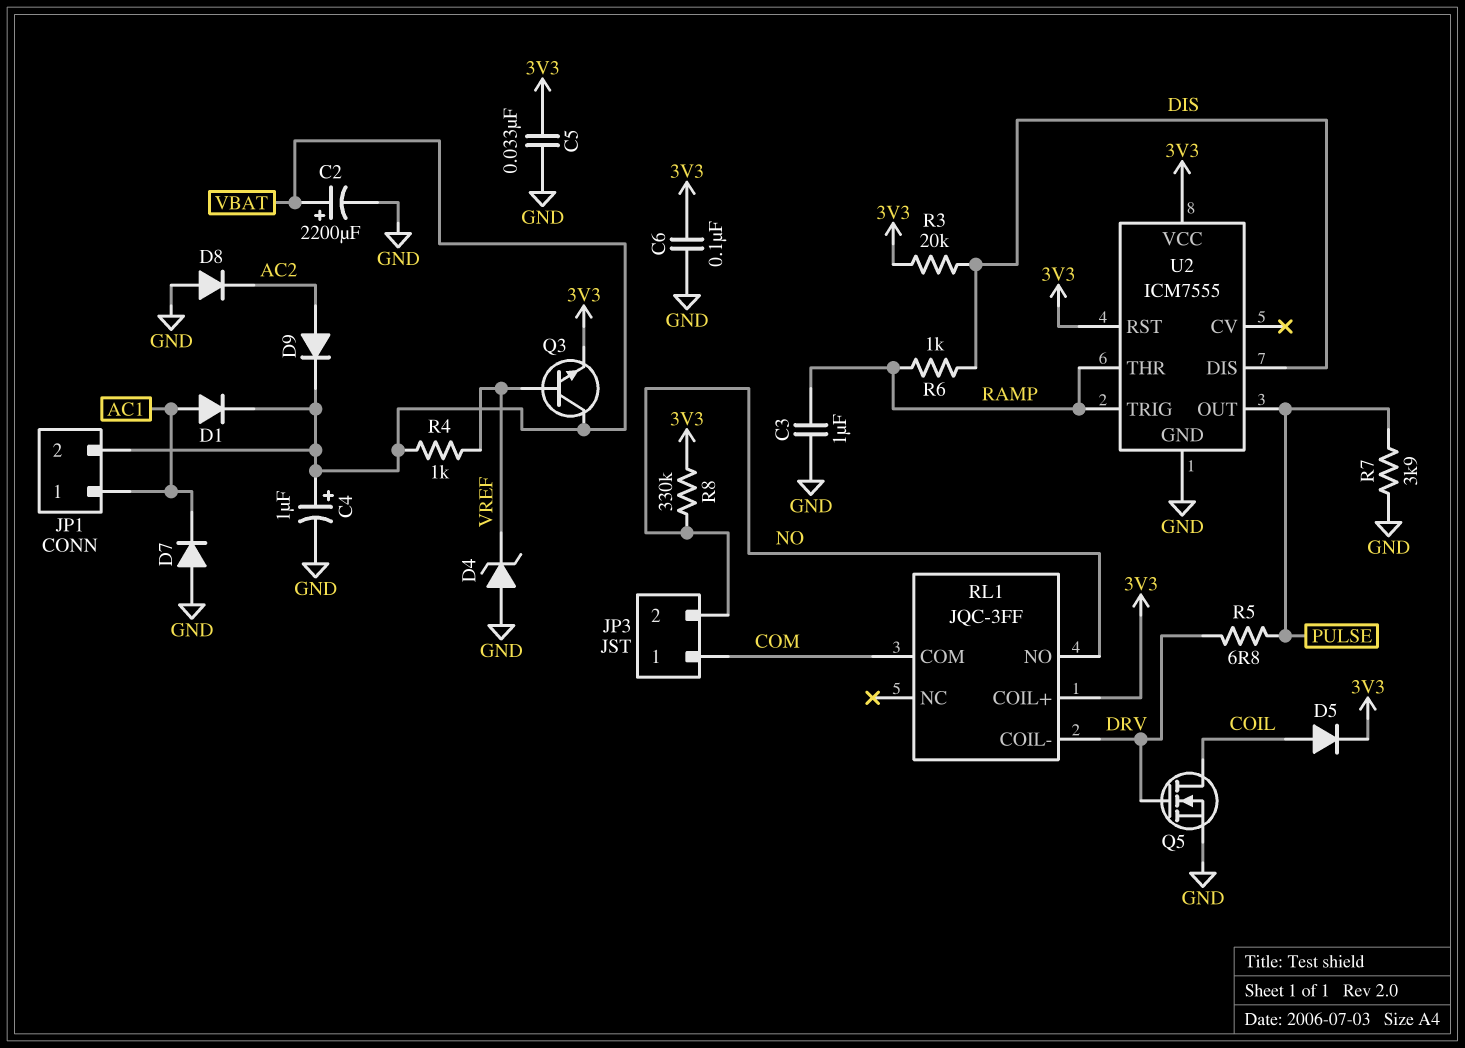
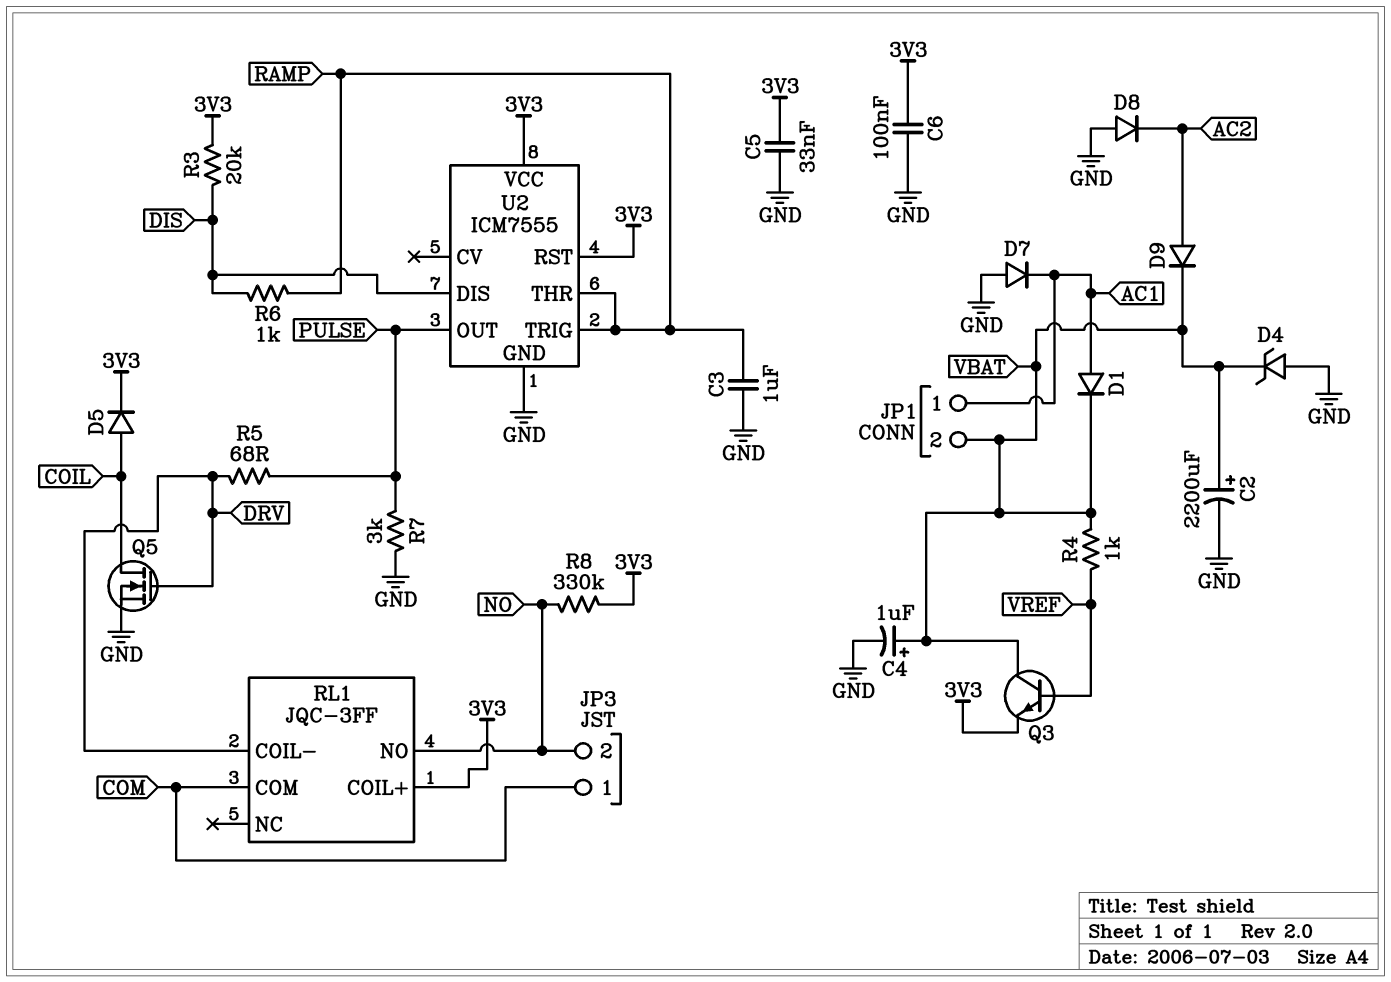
D4: zener (A GND, K VREF) -> zener (A GND, K VBAT)
R5: 6.8 (DRV, PULSE) -> 68 (DRV, PULSE)
R7: 3.9k (GND, PULSE) -> 3k (GND, PULSE)

